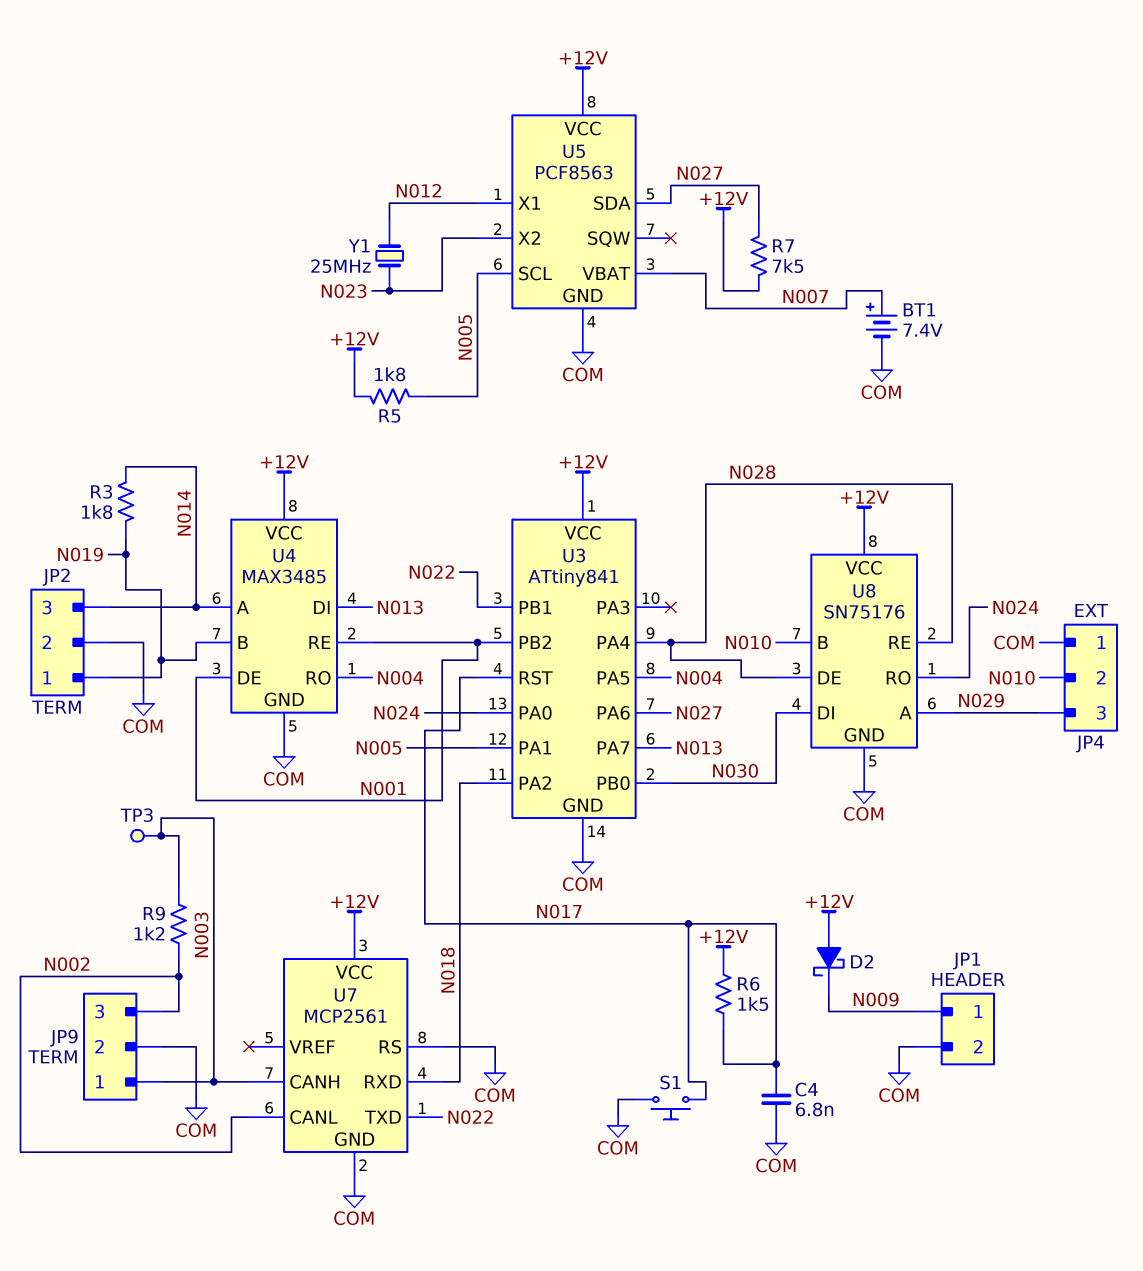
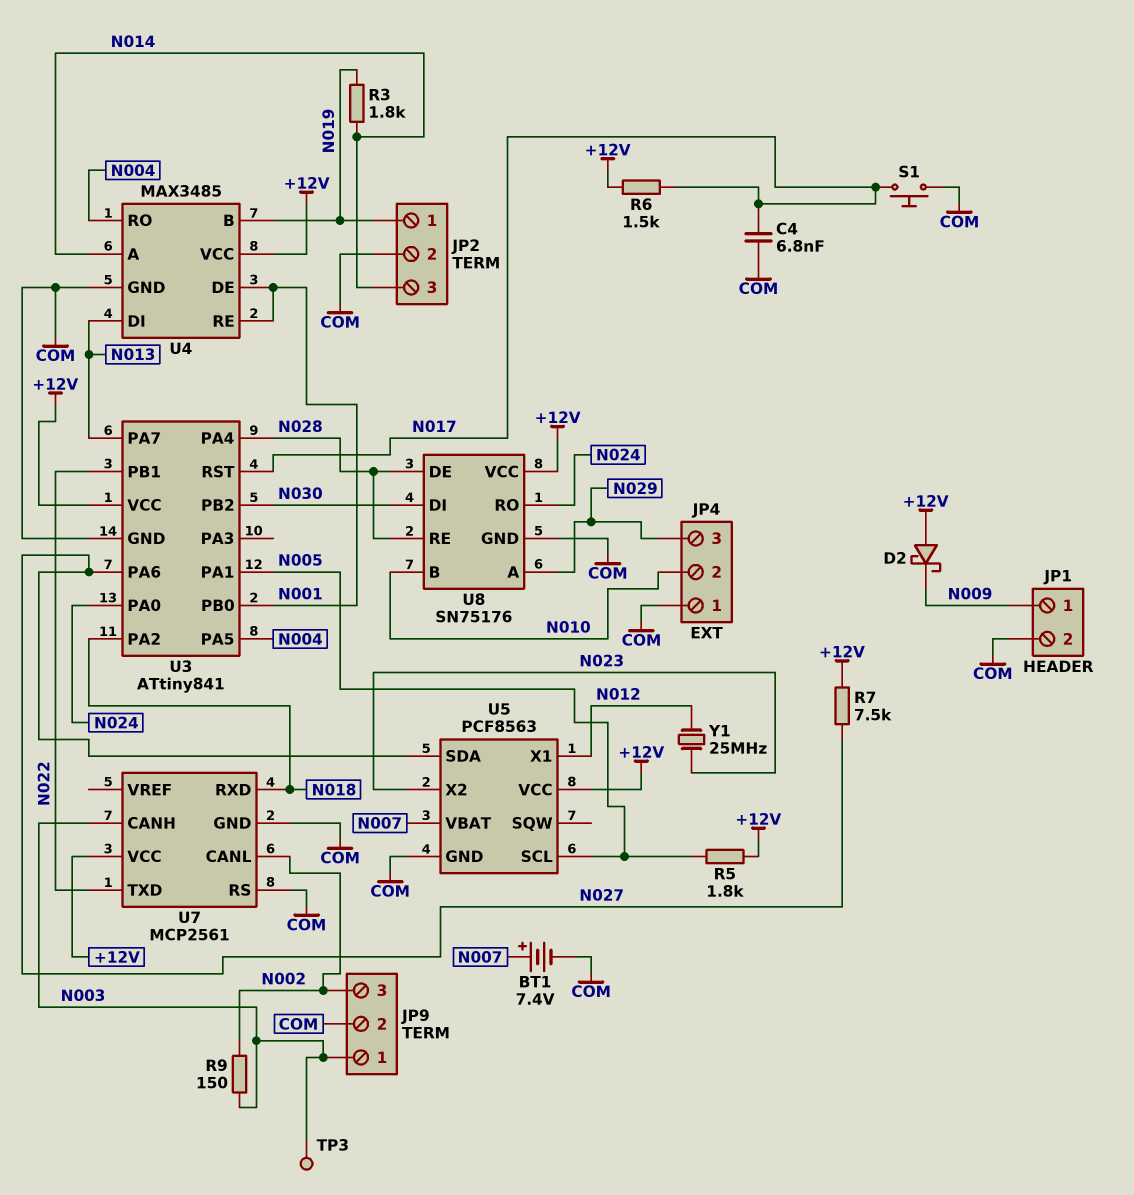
R9: 1.2k (N002, N003) -> 150 (N002, N003)
U3 pin PB0: N030 -> N001
U3 pin PB2: N001 -> N030

